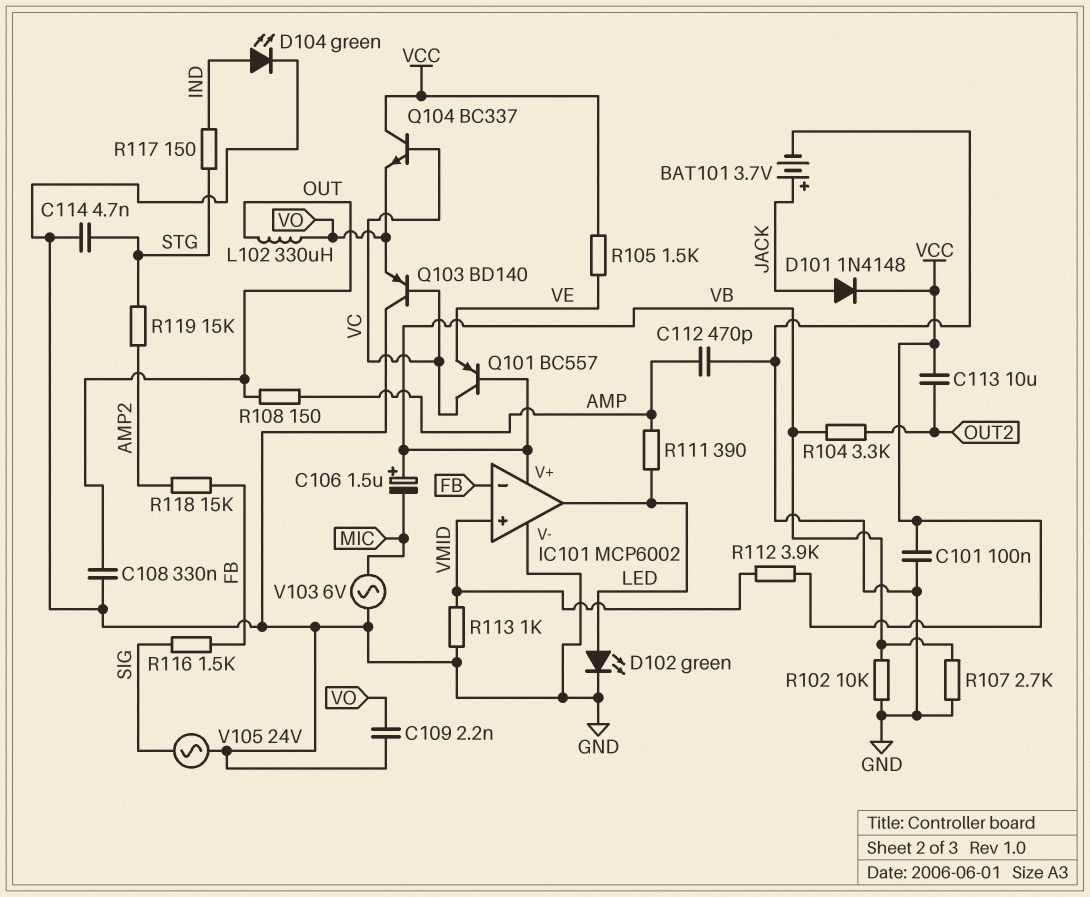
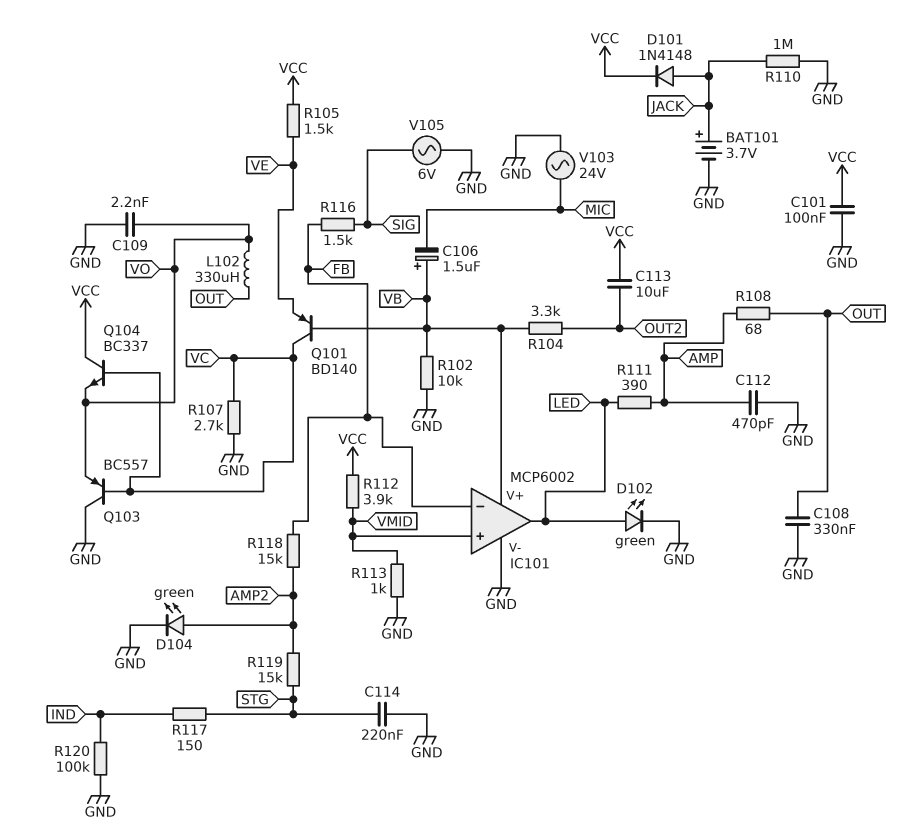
C114: 4.7nF (GND, STG) -> 220nF (GND, STG)
D104: LED green (A IND, K GND) -> LED green (A AMP2, K GND)
Q101: PNP BC557 (B VB, C VC, E VE) -> PNP BD140 (B VB, C VC, E VE)
Q103: PNP BD140 (B VC, C GND, E VO) -> PNP BC557 (B VC, C GND, E VO)
R107: 2.7k (GND, VB) -> 2.7k (GND, VC)
R108: 150 (AMP, OUT) -> 68 (AMP, OUT)
R110: none -> 1M (GND, JACK)
R120: none -> 100k (GND, IND)
V103: AC 6V (GND, MIC) -> AC 24V (GND, MIC)
V105: AC 24V (GND, SIG) -> AC 6V (GND, SIG)

